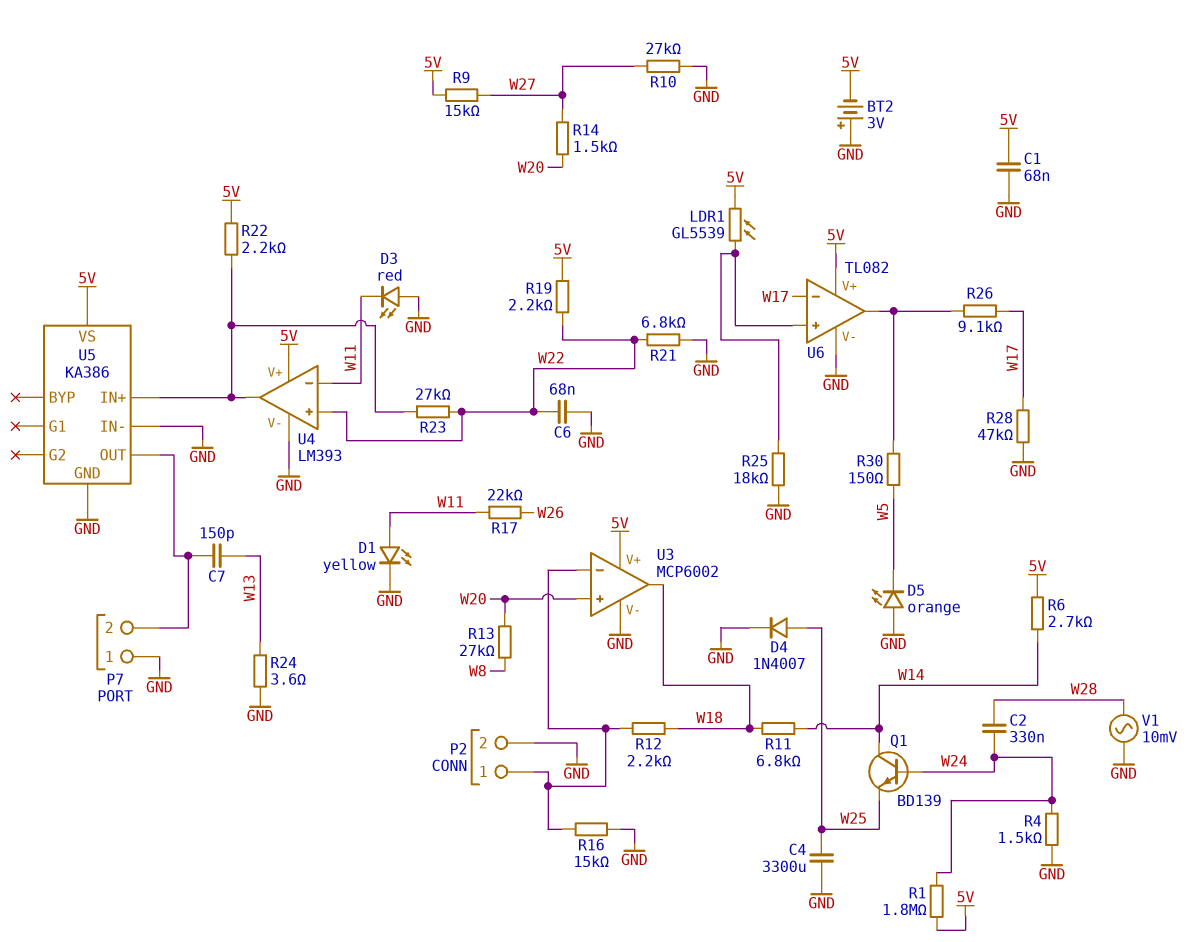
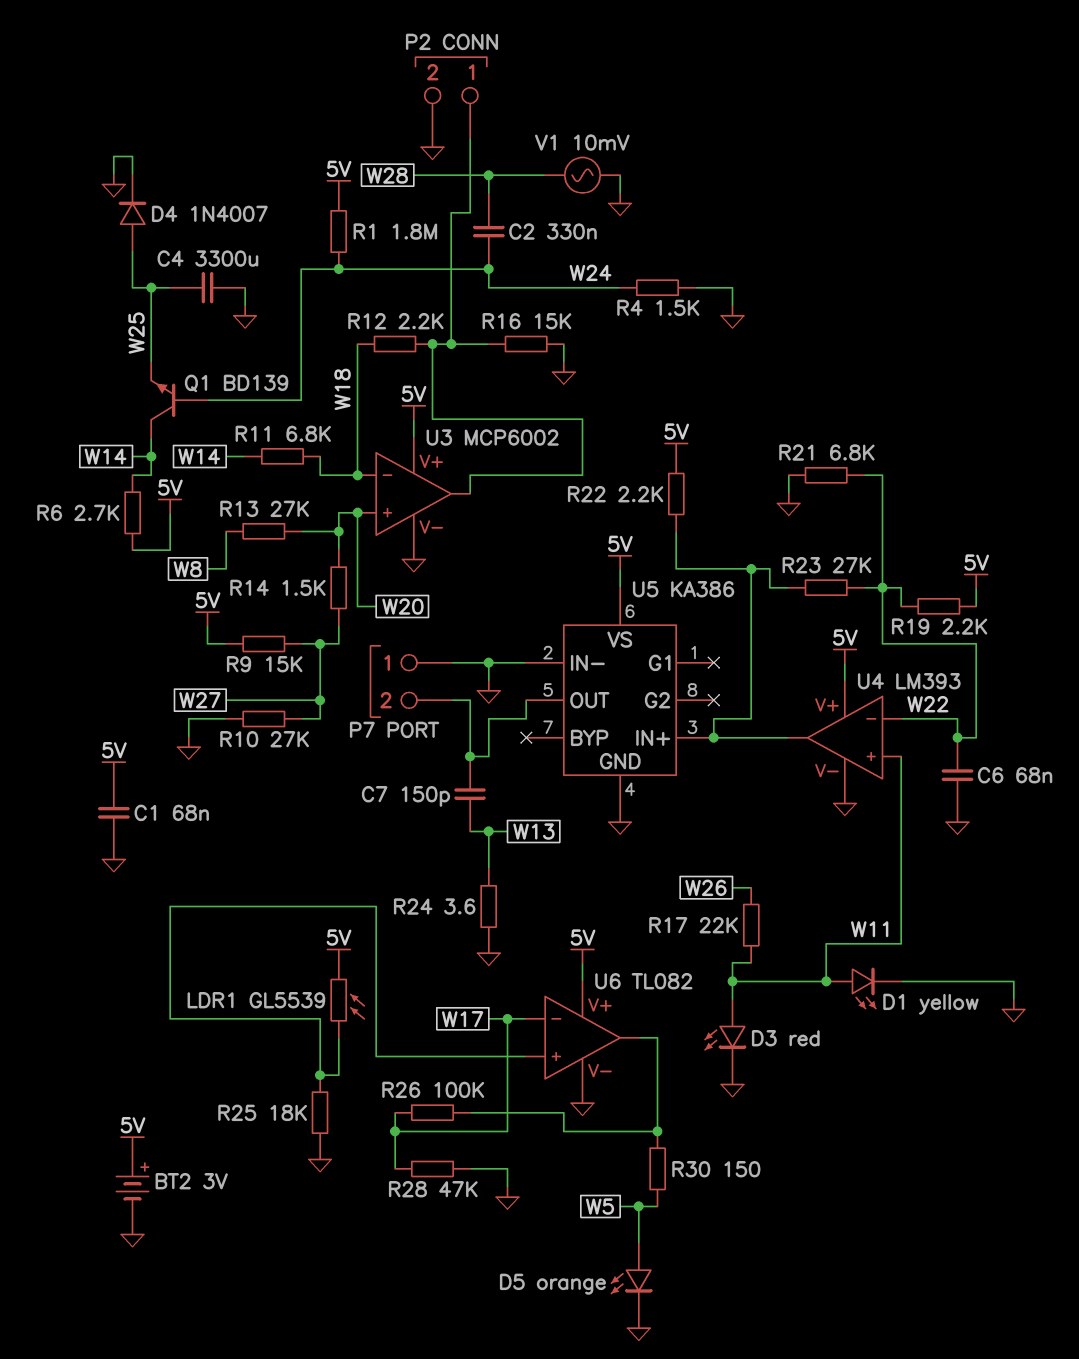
BT2: 3V (plus GND, minus 5V) -> 3V (plus 5V, minus GND)
D3: LED red (A GND, K W11) -> LED red (A W11, K GND)
D5: LED orange (A GND, K W5) -> LED orange (A W5, K GND)
R26: 9.1k (U6/out, W17) -> 100k (U6/out, W17)
U3 pin in-: P2/1 -> W18
U3 pin out: W18 -> P2/1
U4 pin in+: W22 -> W11
U4 pin in-: W11 -> W22

